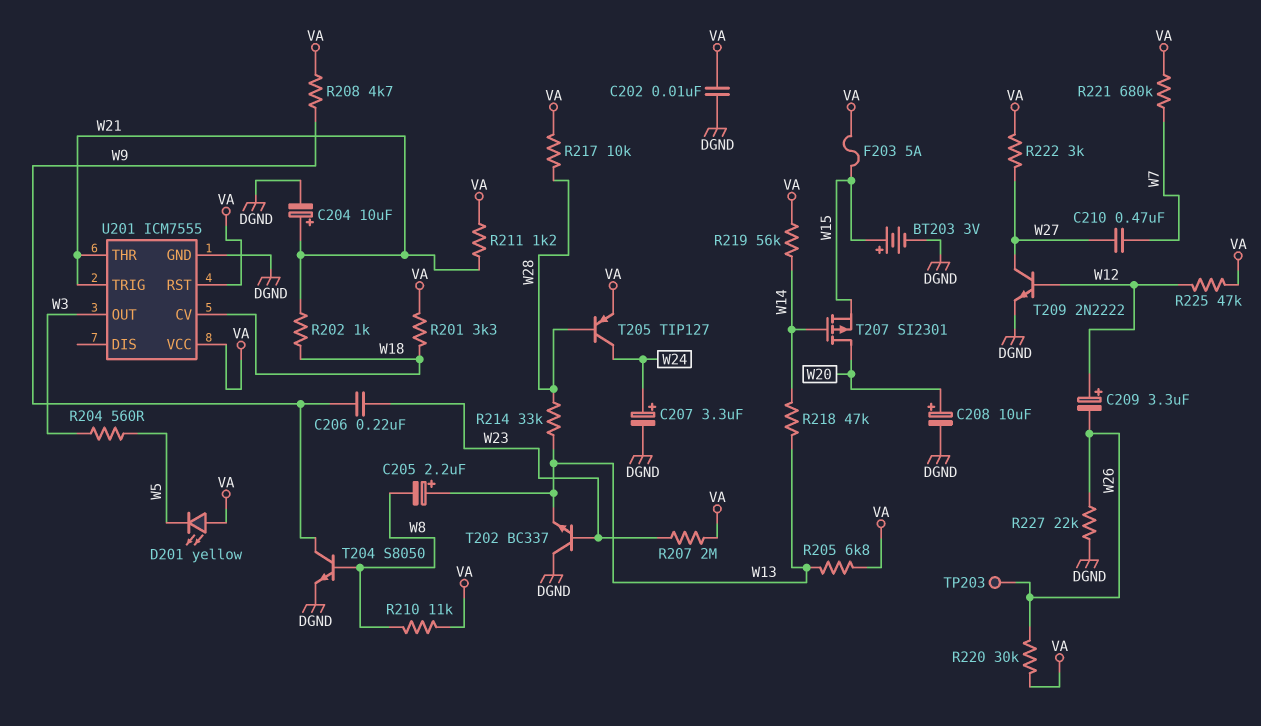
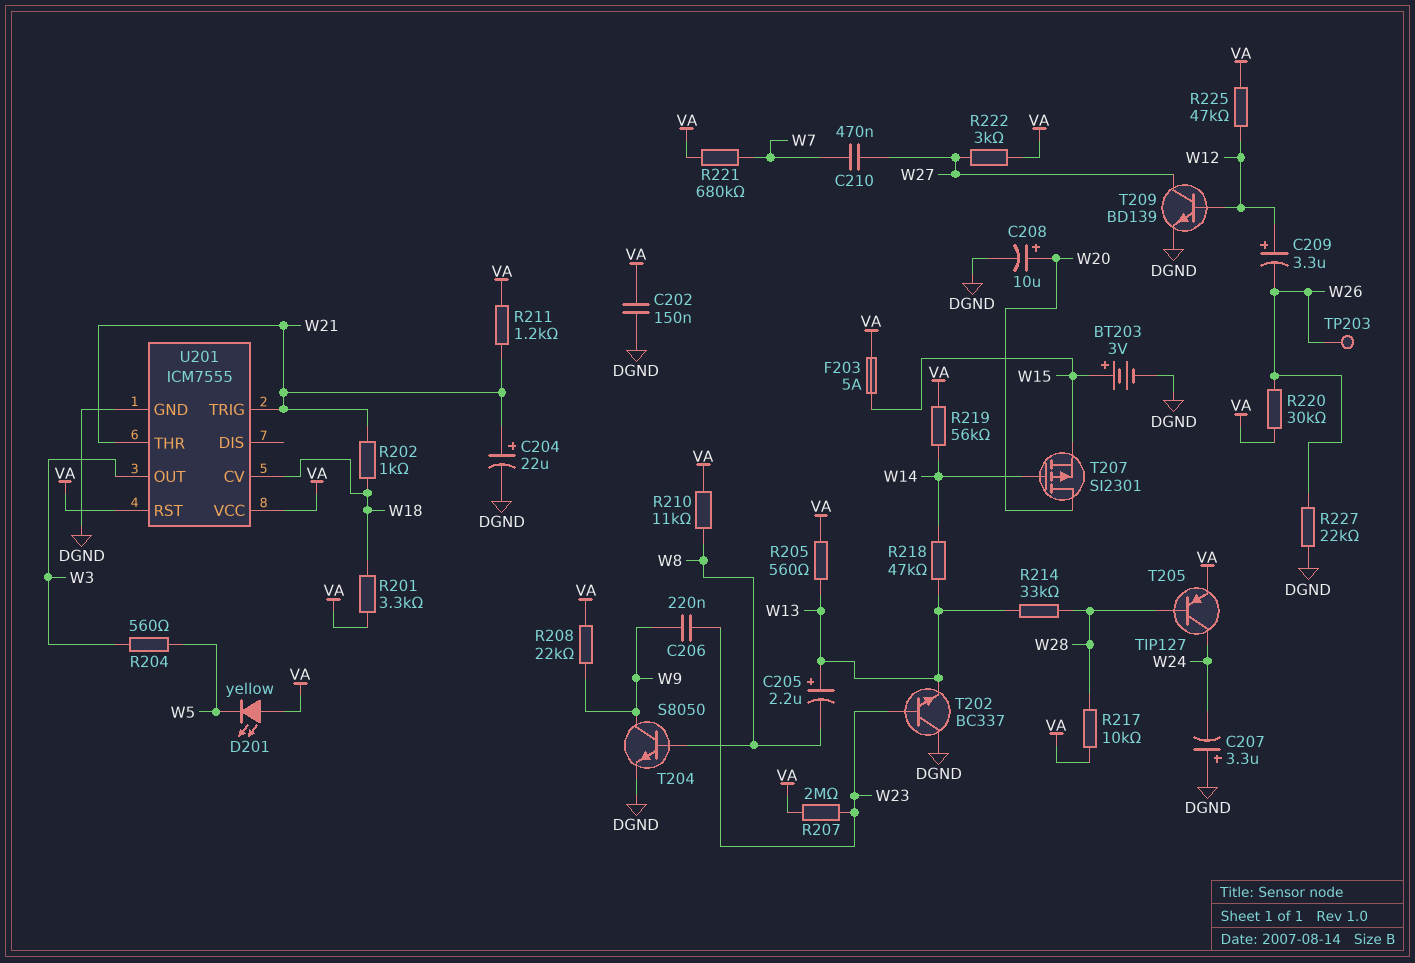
C202: 10nF (DGND, VA) -> 150nF (DGND, VA)
C204: 10uF (plus W21, minus DGND) -> 22uF (plus W21, minus DGND)
C207: 3.3uF (plus W24, minus DGND) -> 3.3uF (plus DGND, minus W24)
R205: 6.8k (VA, W13) -> 560 (VA, W13)
R208: 4.7k (VA, W9) -> 22k (VA, W9)
T209: NPN 2N2222 (B W12, C W27, E DGND) -> NPN BD139 (B W12, C W27, E DGND)

